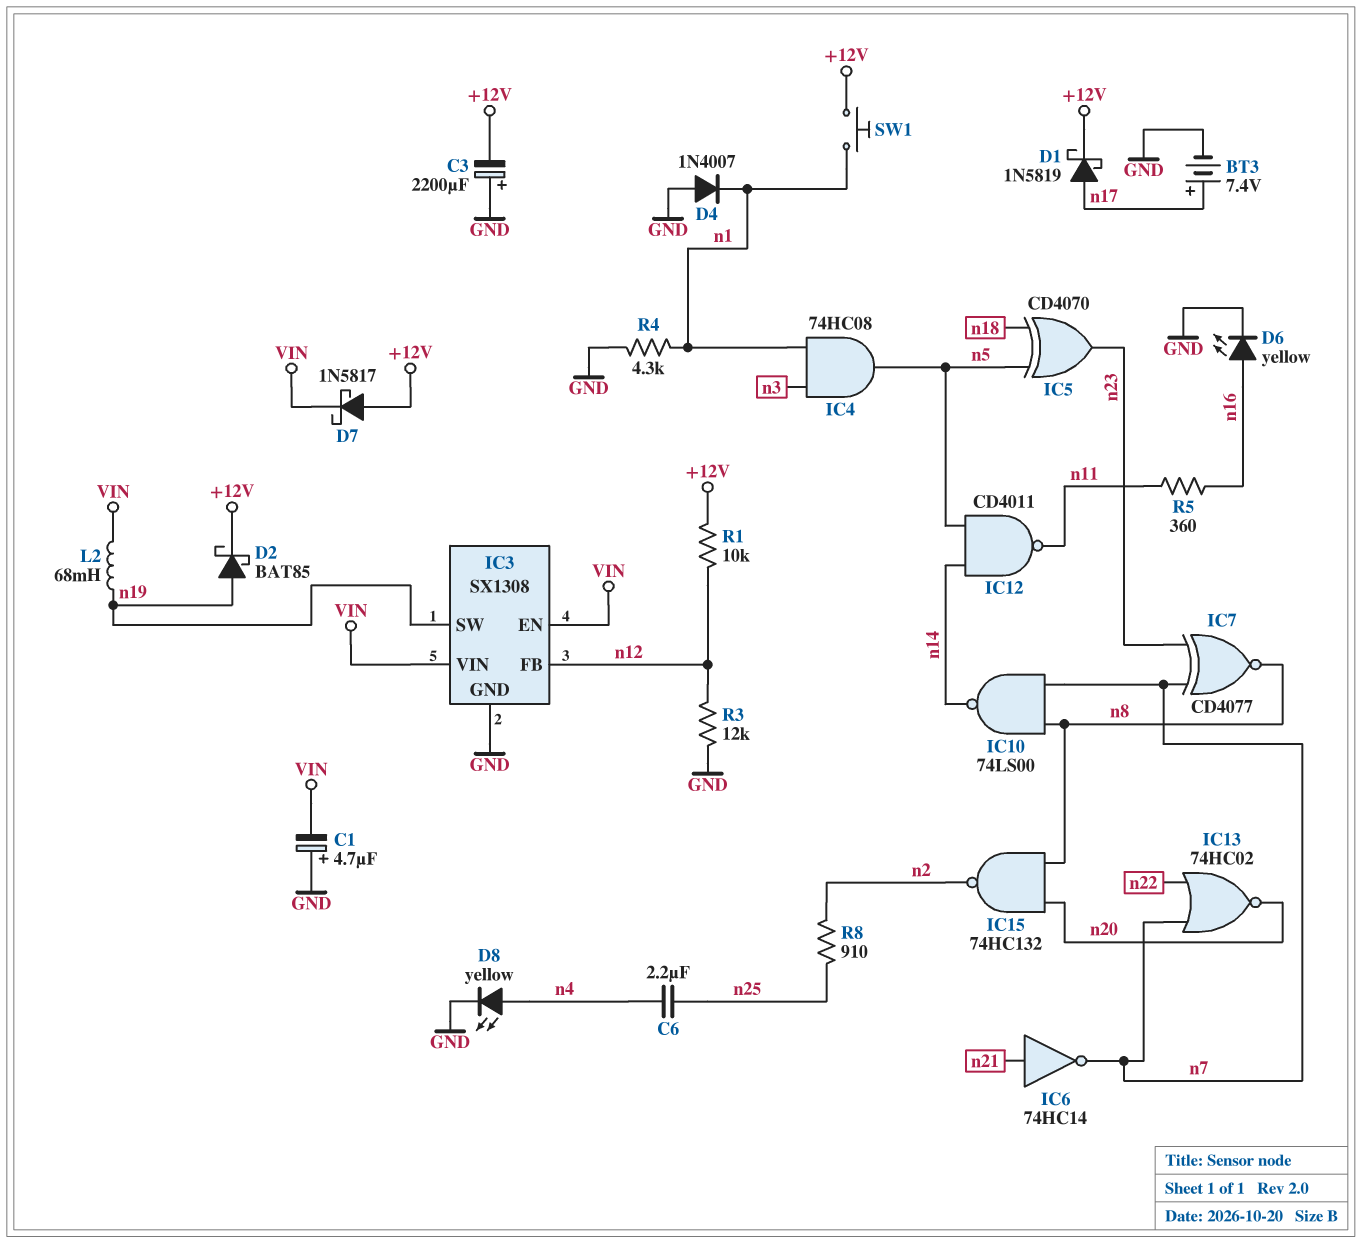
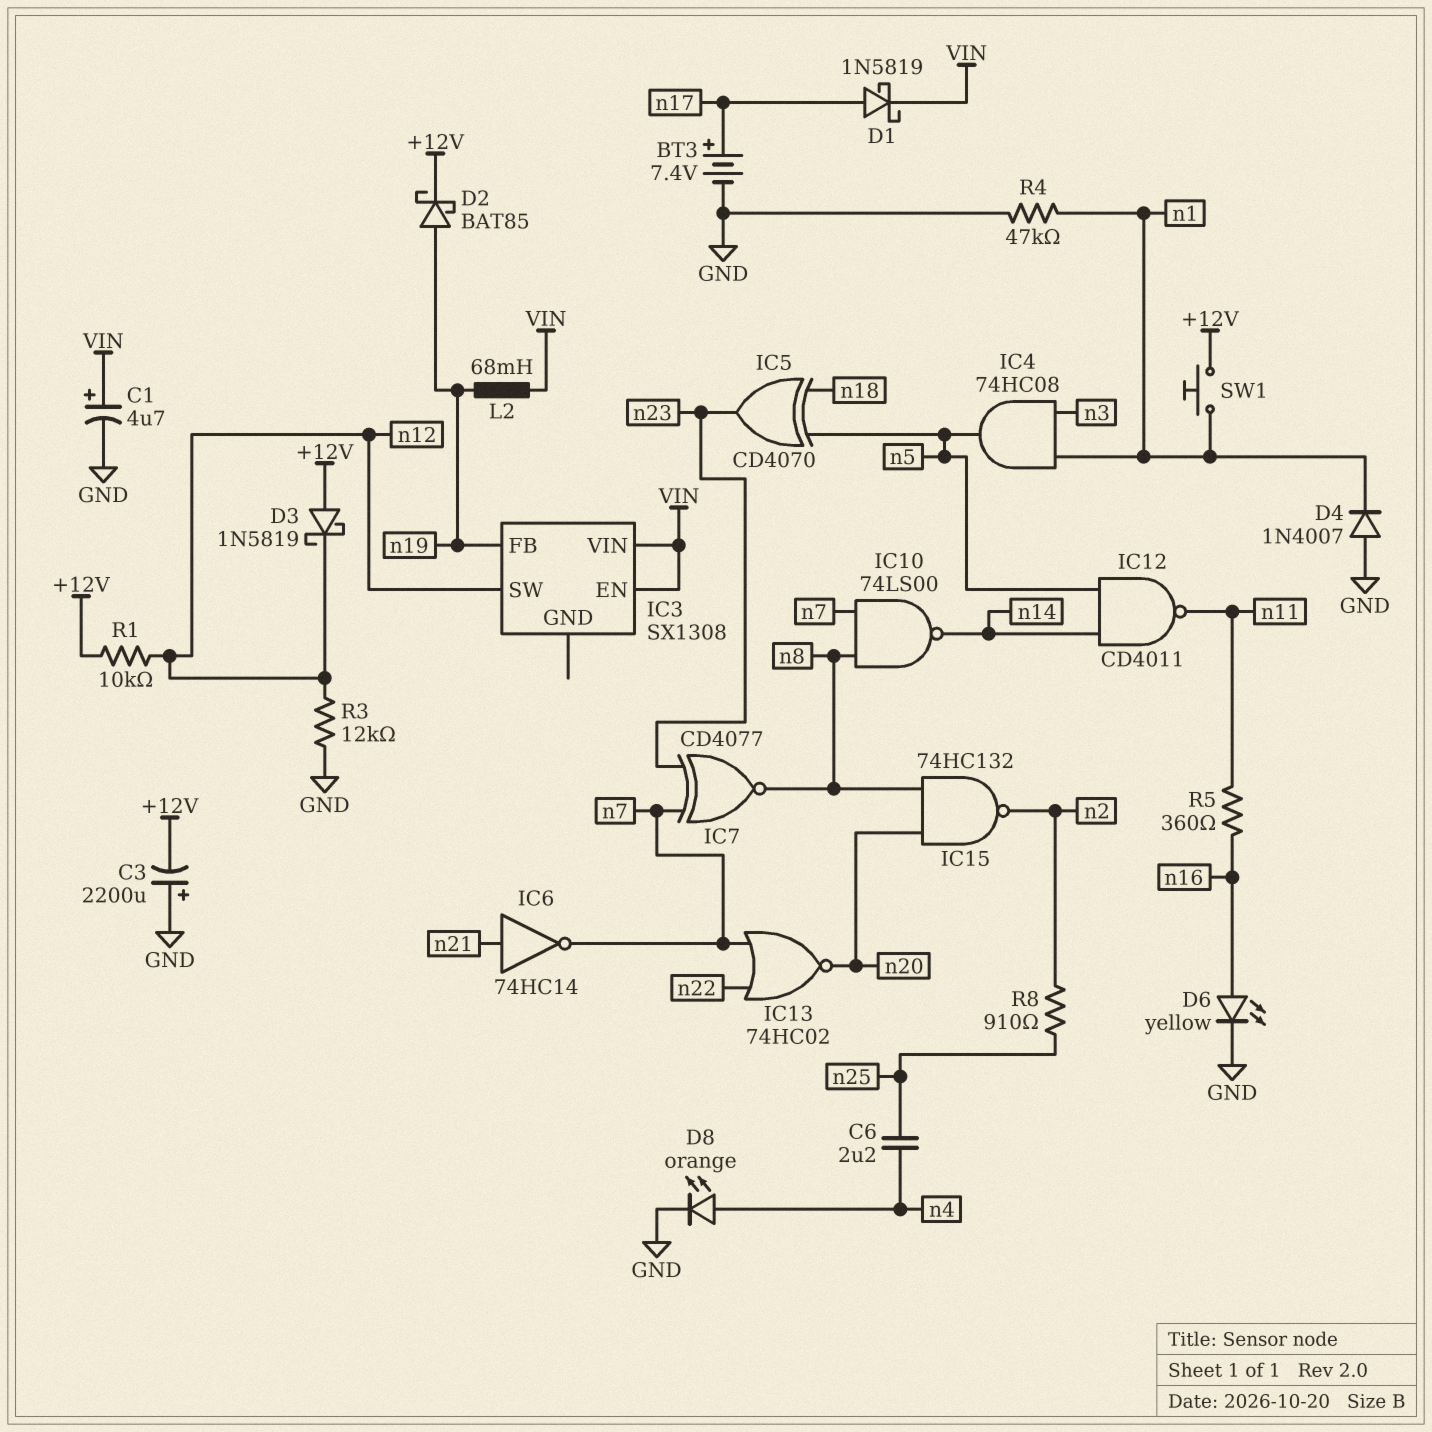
C1: 4.7uF (plus GND, minus VIN) -> 4.7uF (plus VIN, minus GND)
D1: schottky 1N5819 (A n17, K +12V) -> schottky 1N5819 (A n17, K VIN)
D3: none -> schottky 1N5819 (A +12V, K n12)
D7: schottky 1N5817 (A +12V, K VIN) -> none
D8: LED yellow (A n4, K GND) -> LED orange (A n4, K GND)
IC3 pin FB: n12 -> n19
IC3 pin GND: GND -> none
IC3 pin SW: n19 -> n12
R4: 4.3k (GND, n1) -> 47k (GND, n1)

